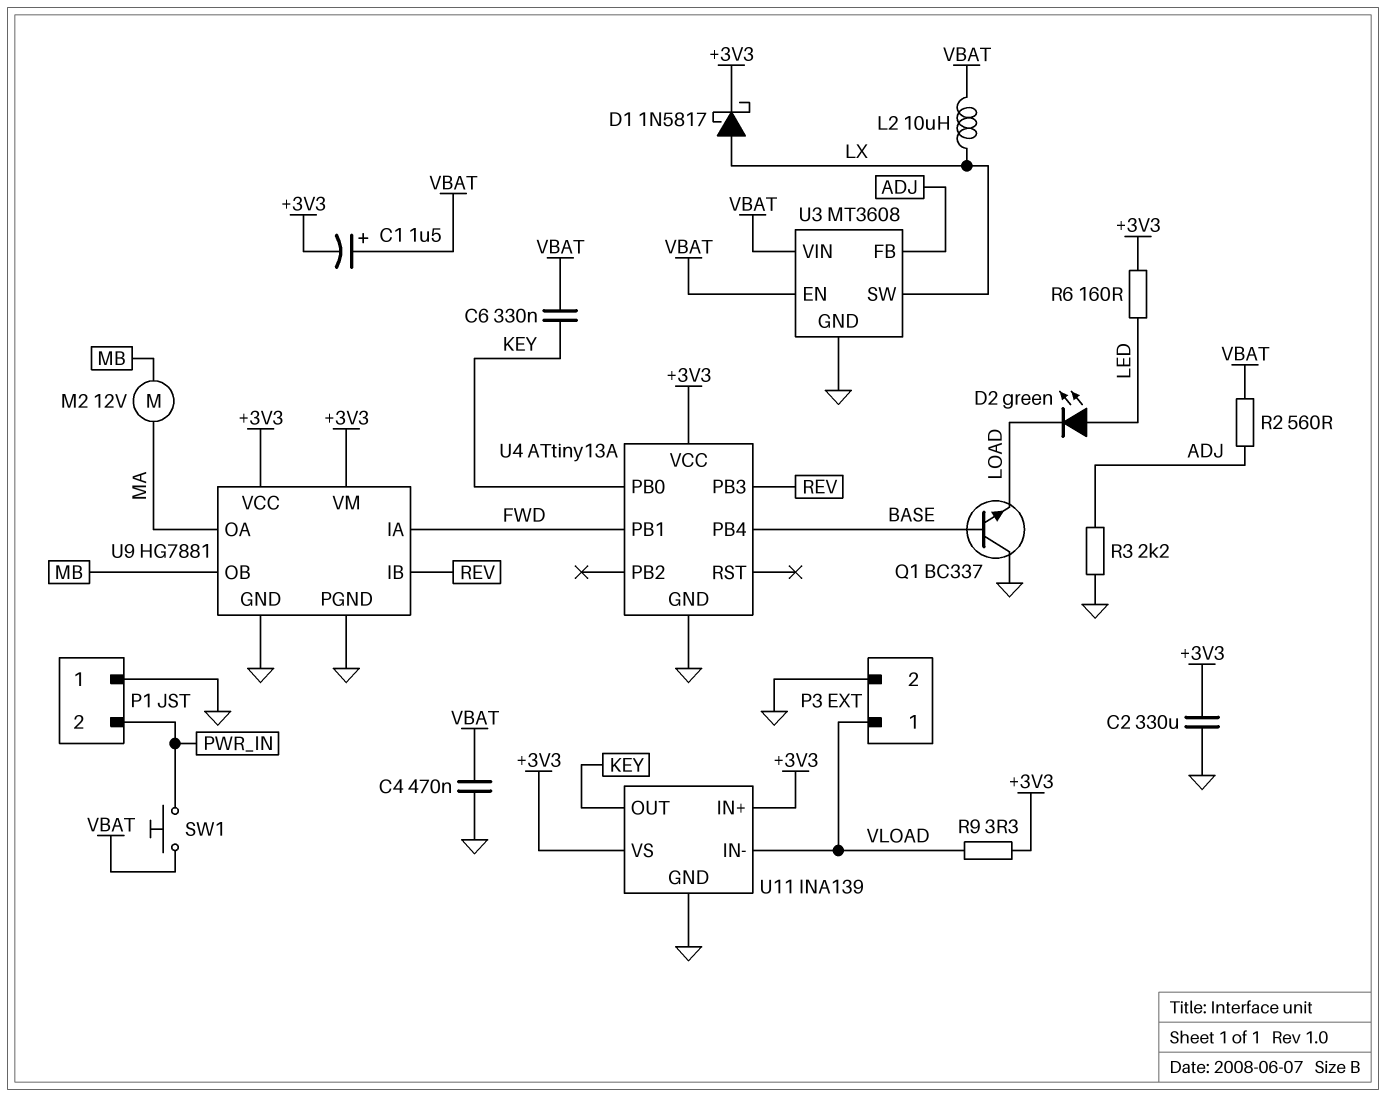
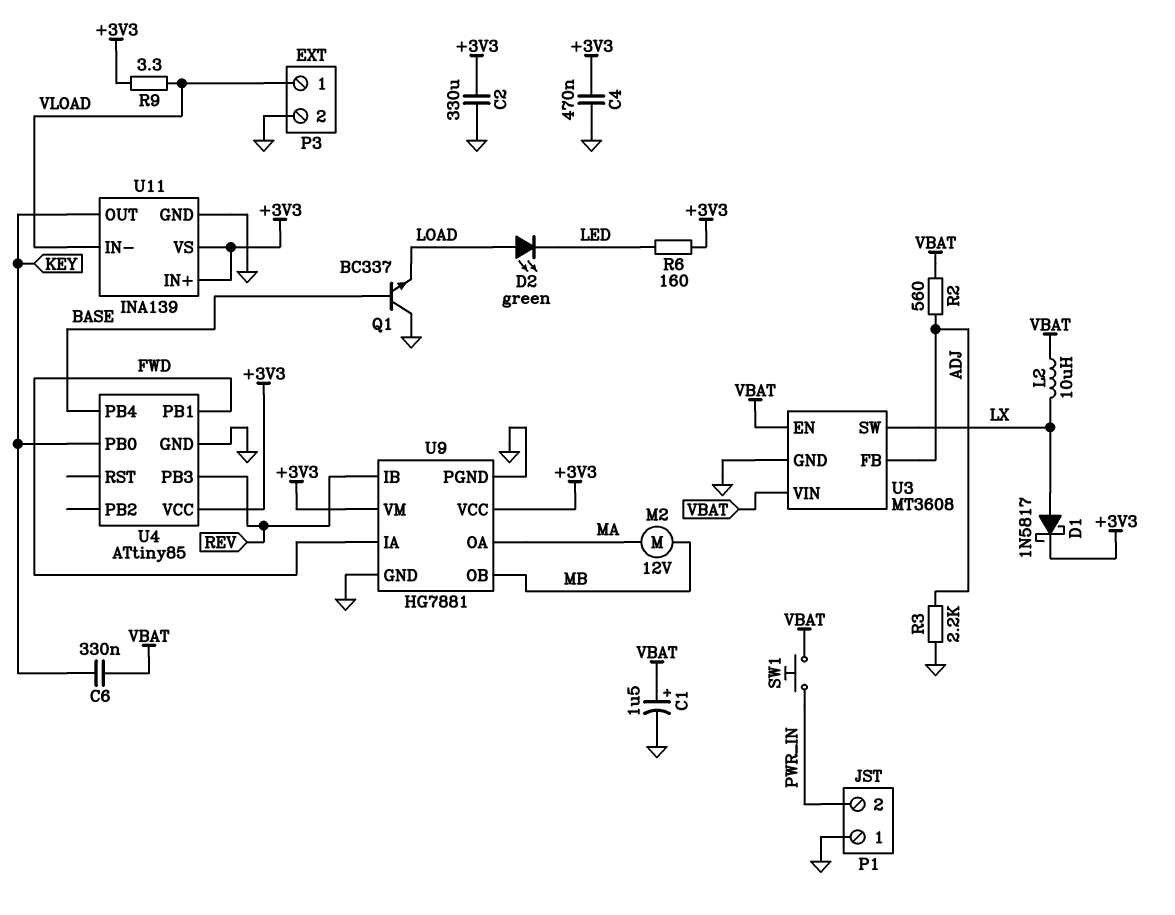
C1: 1.5uF (plus VBAT, minus +3V3) -> 1.5uF (plus VBAT, minus GND)
C4: 470nF (GND, VBAT) -> 470nF (+3V3, GND)
D2: LED green (A LED, K LOAD) -> LED green (A LOAD, K LED)
U4: ATtiny13A -> ATtiny85

